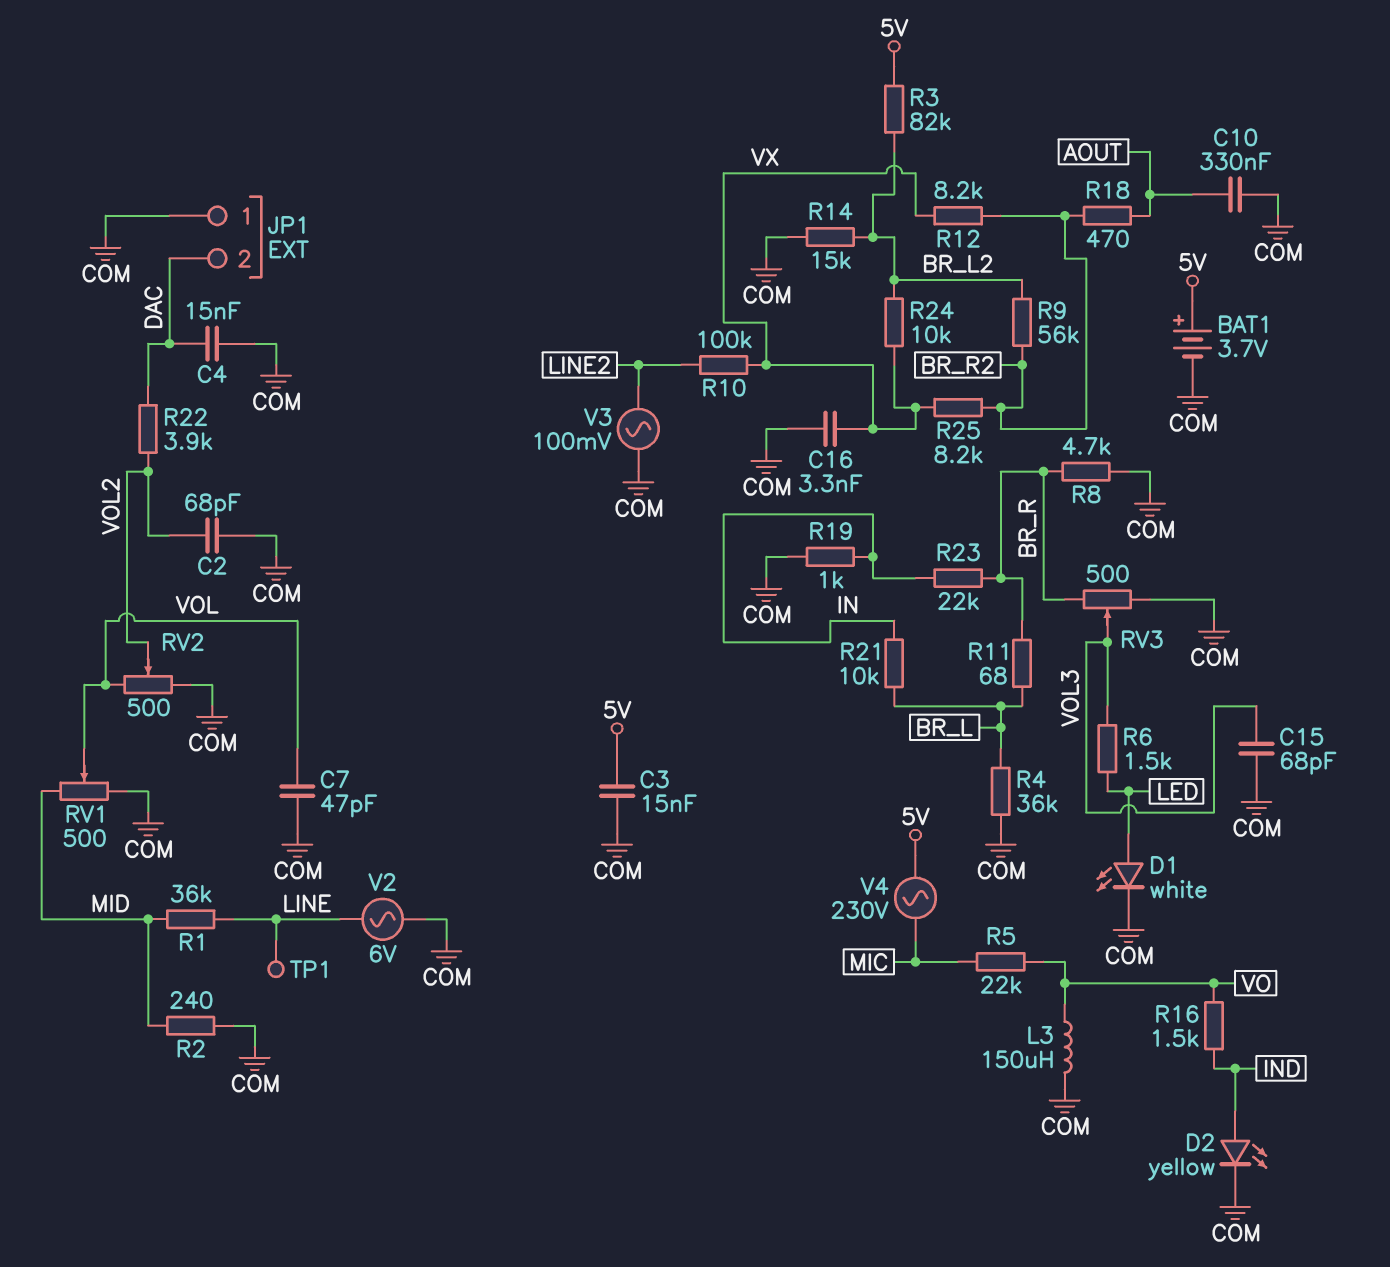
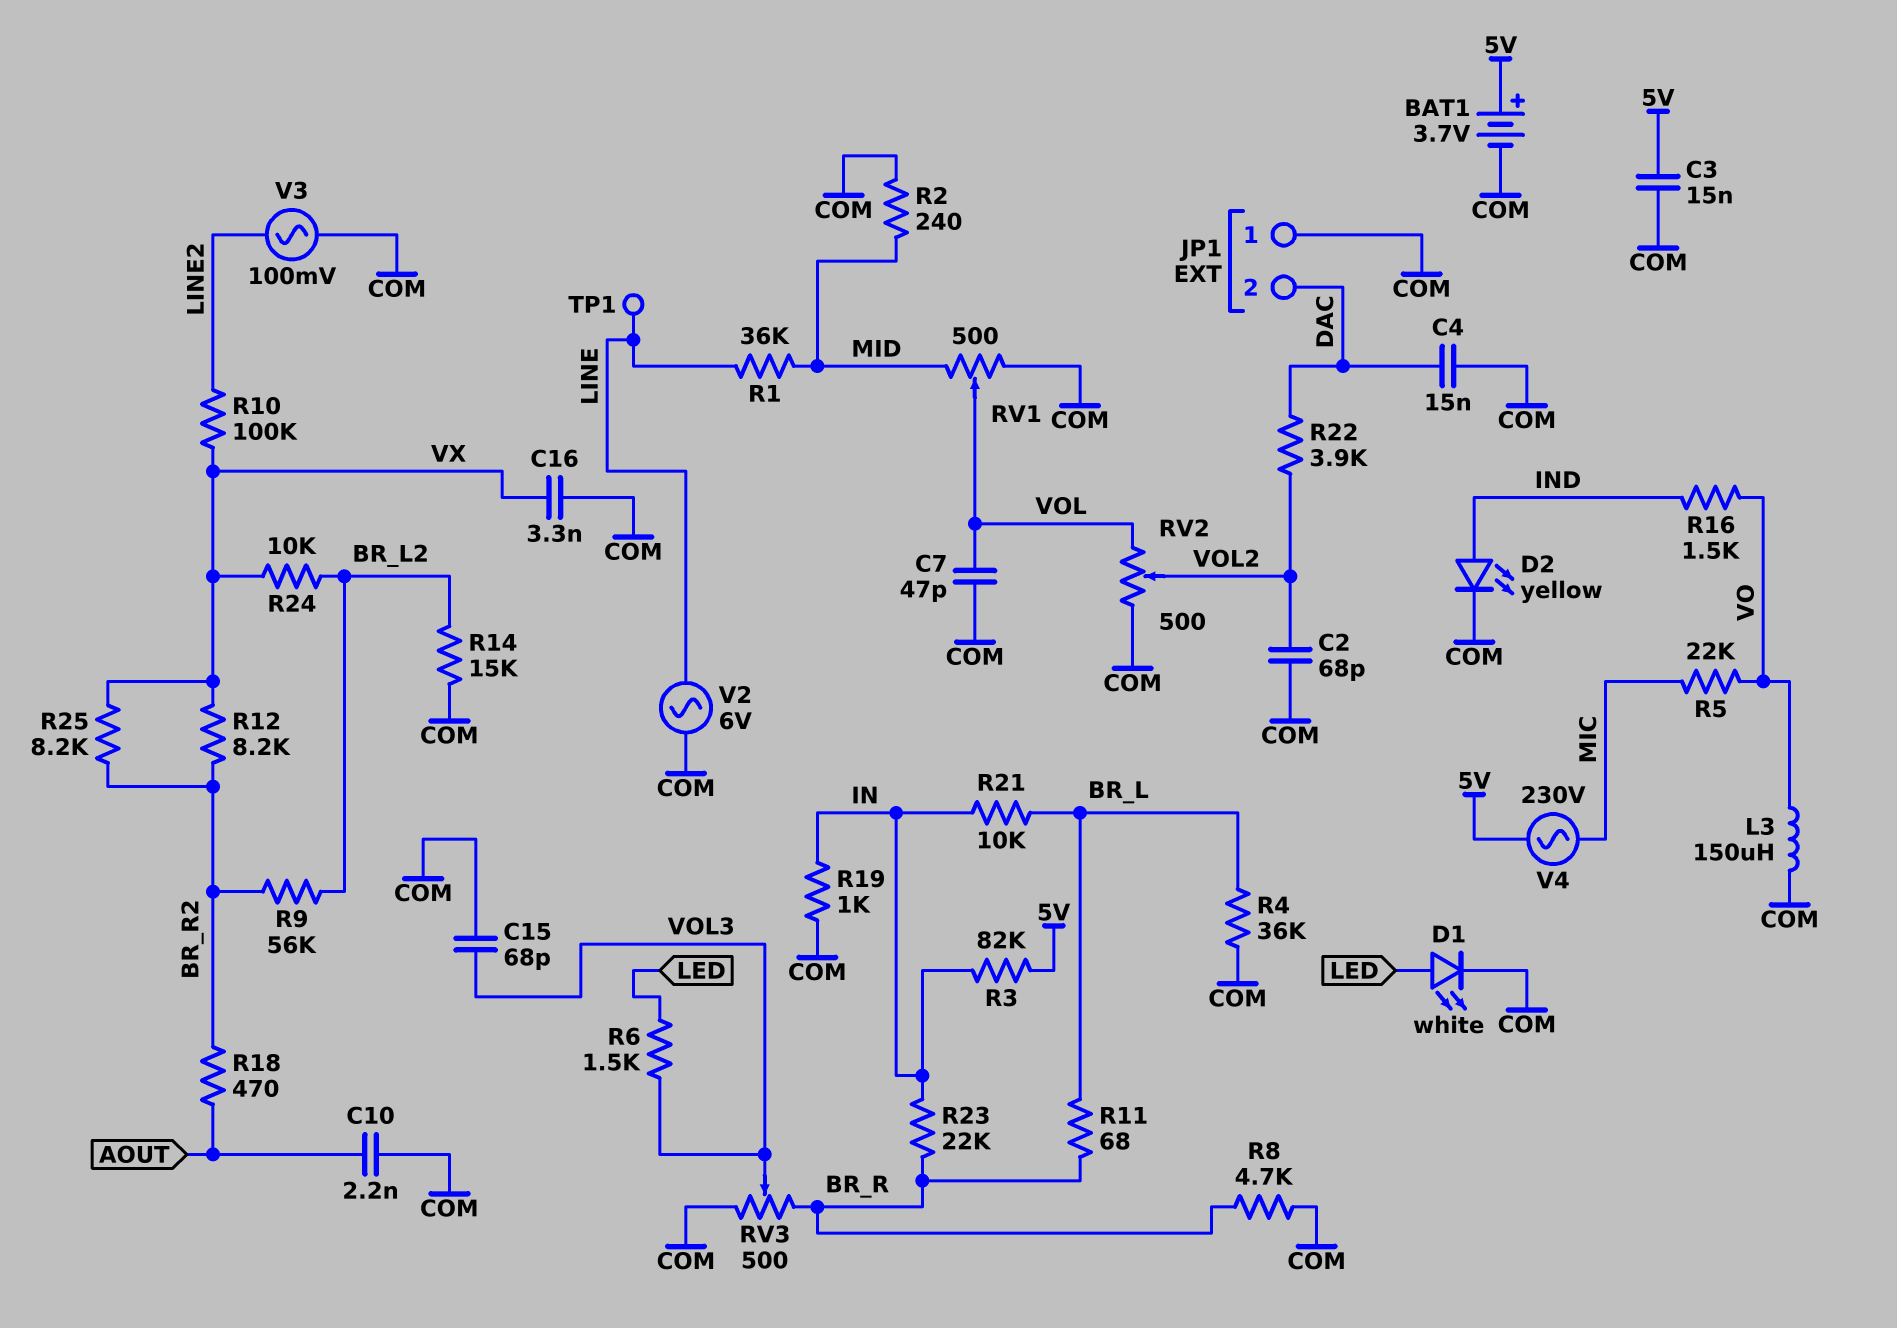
C10: 330nF (AOUT, COM) -> 2.2nF (AOUT, COM)
R3: 82k (5V, BR_L2) -> 82k (5V, IN)

